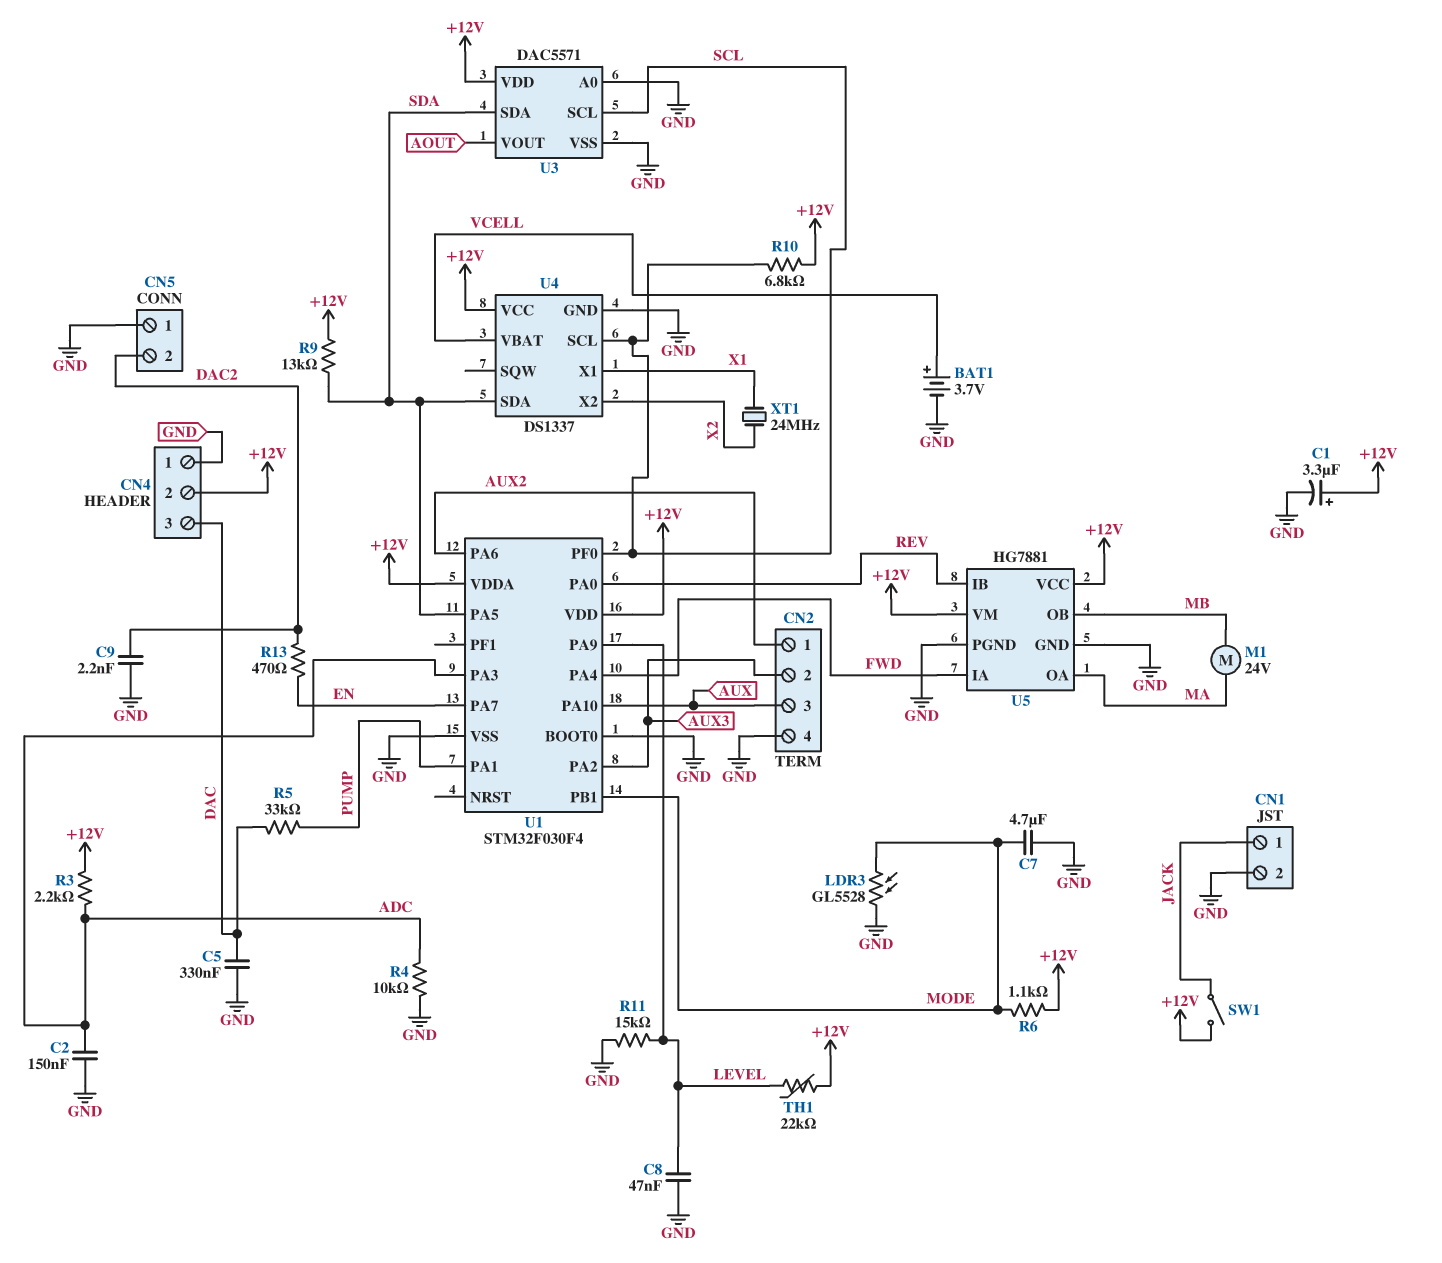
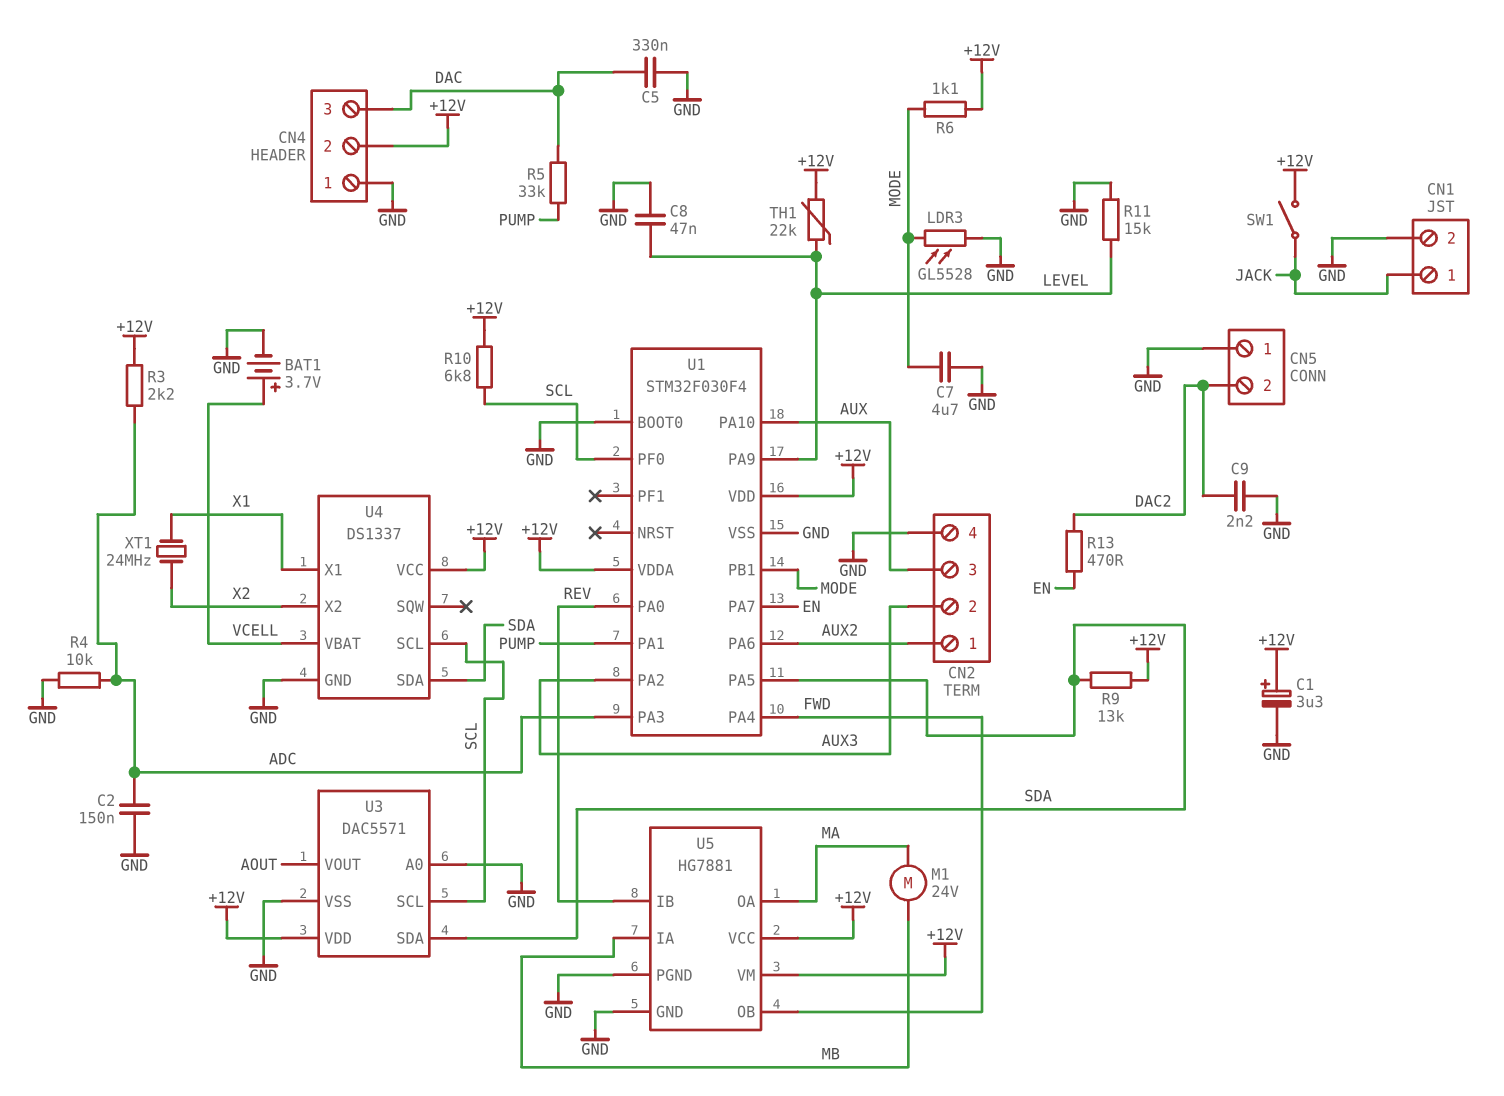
U5 pin IA: FWD -> MB
U5 pin OB: MB -> FWD

